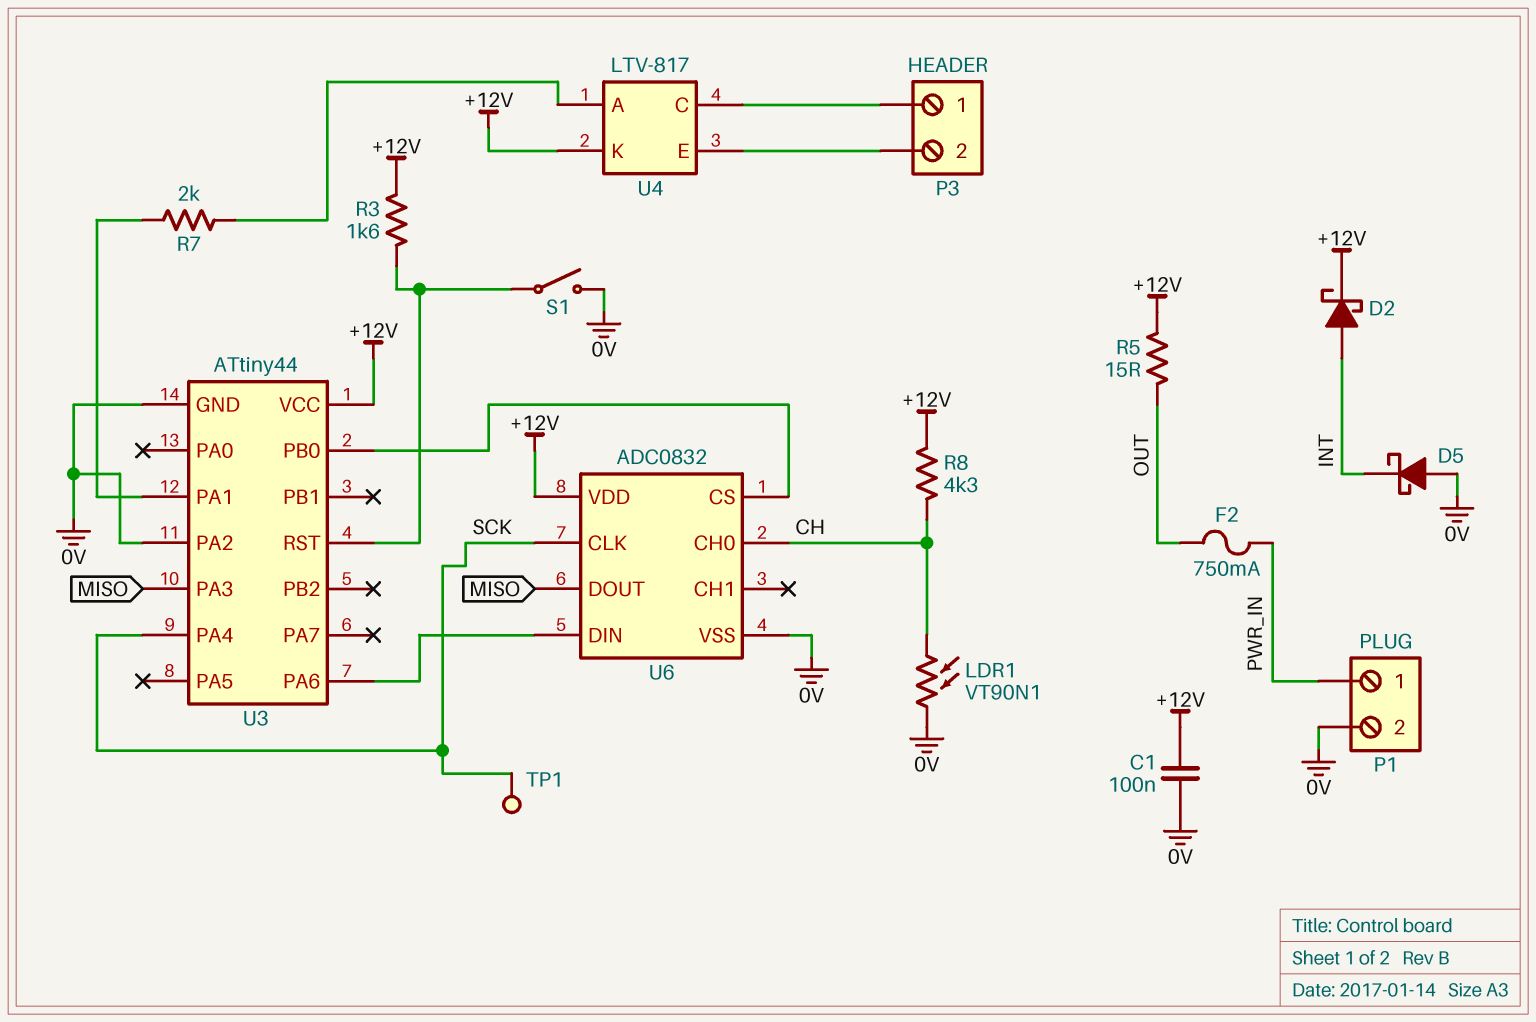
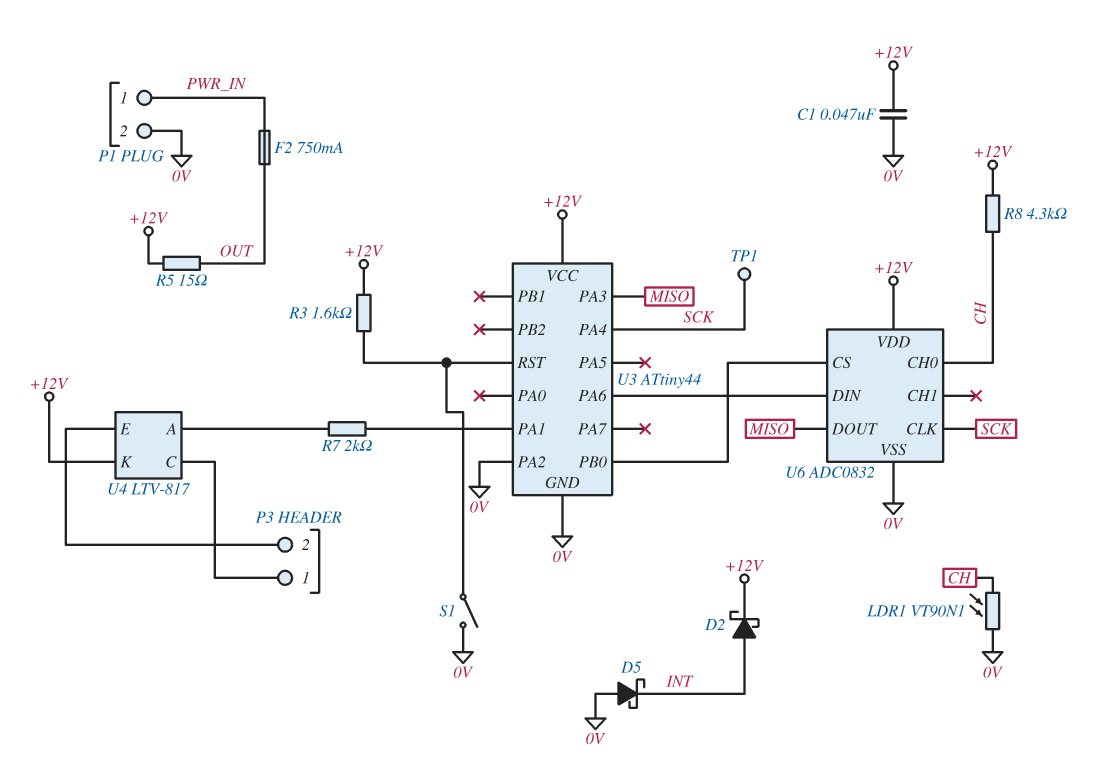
C1: 100nF (+12V, 0V) -> 47nF (+12V, 0V)

